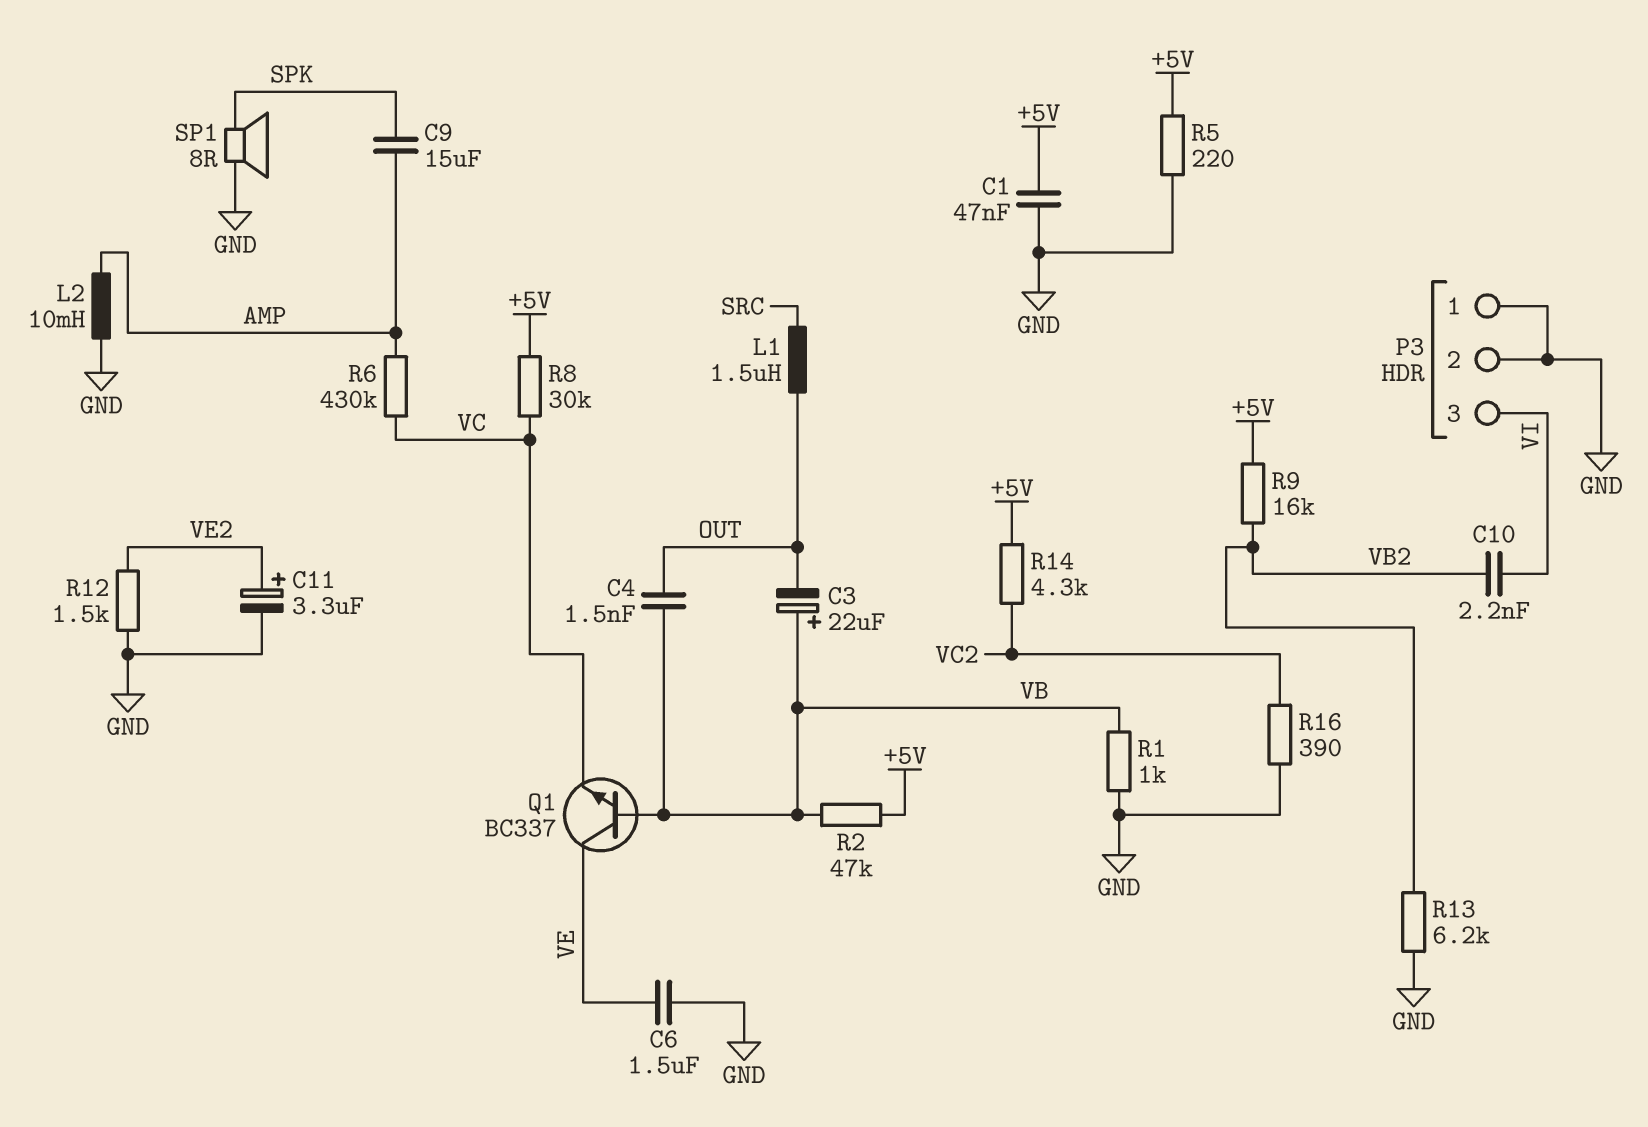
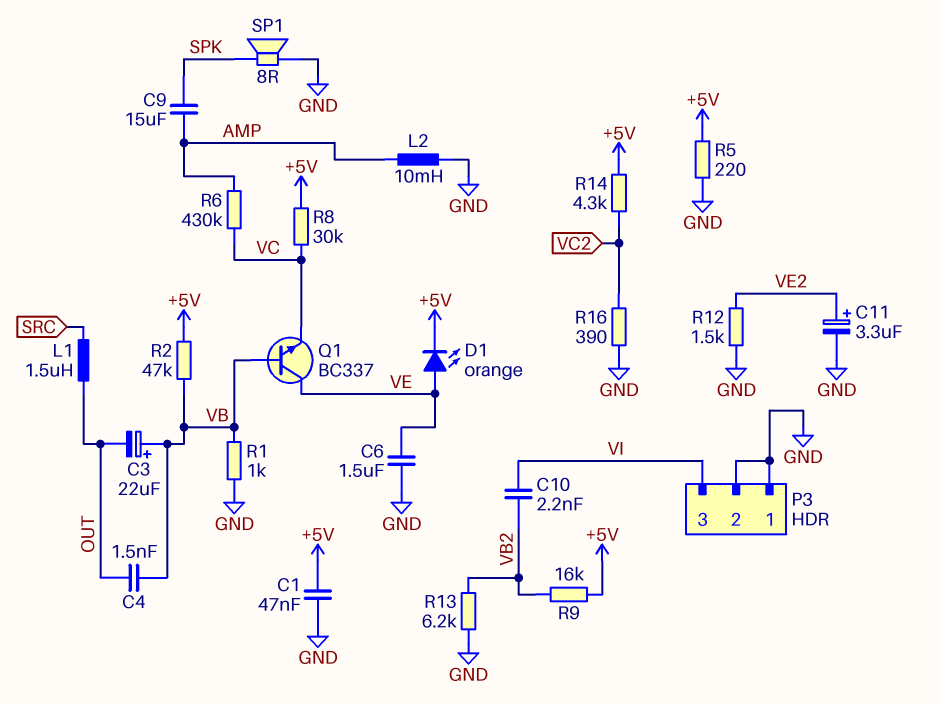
D1: none -> LED orange (A VE, K +5V)

